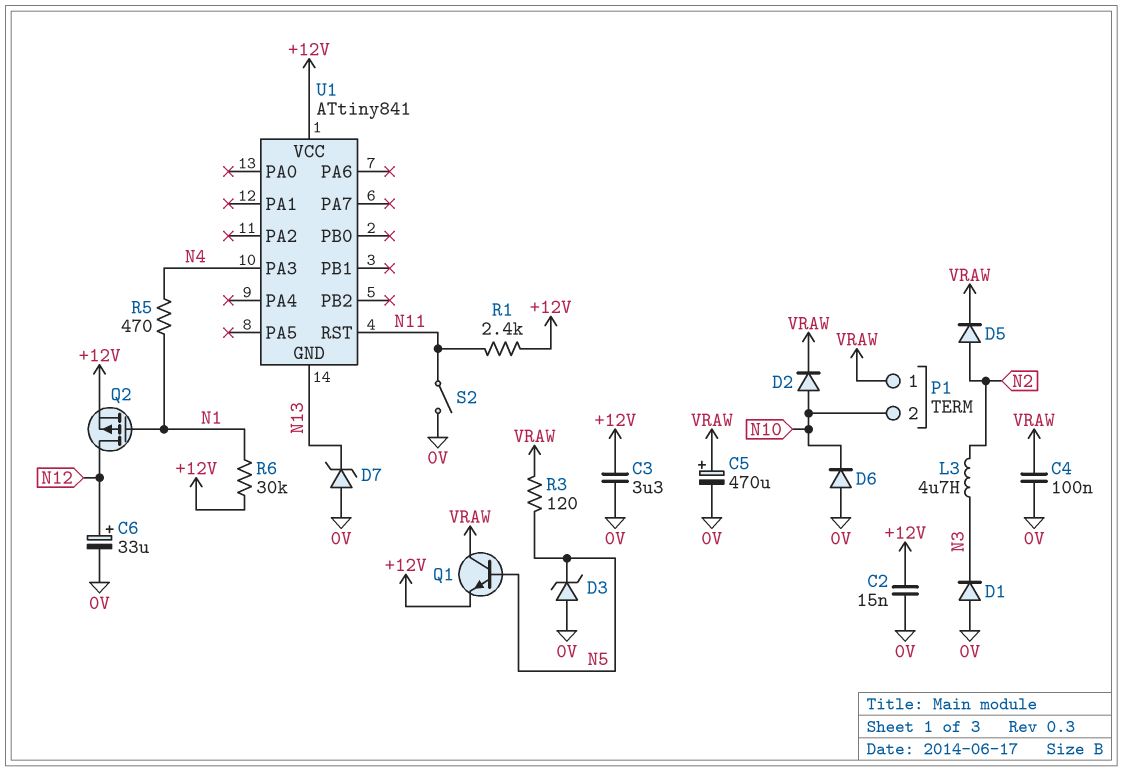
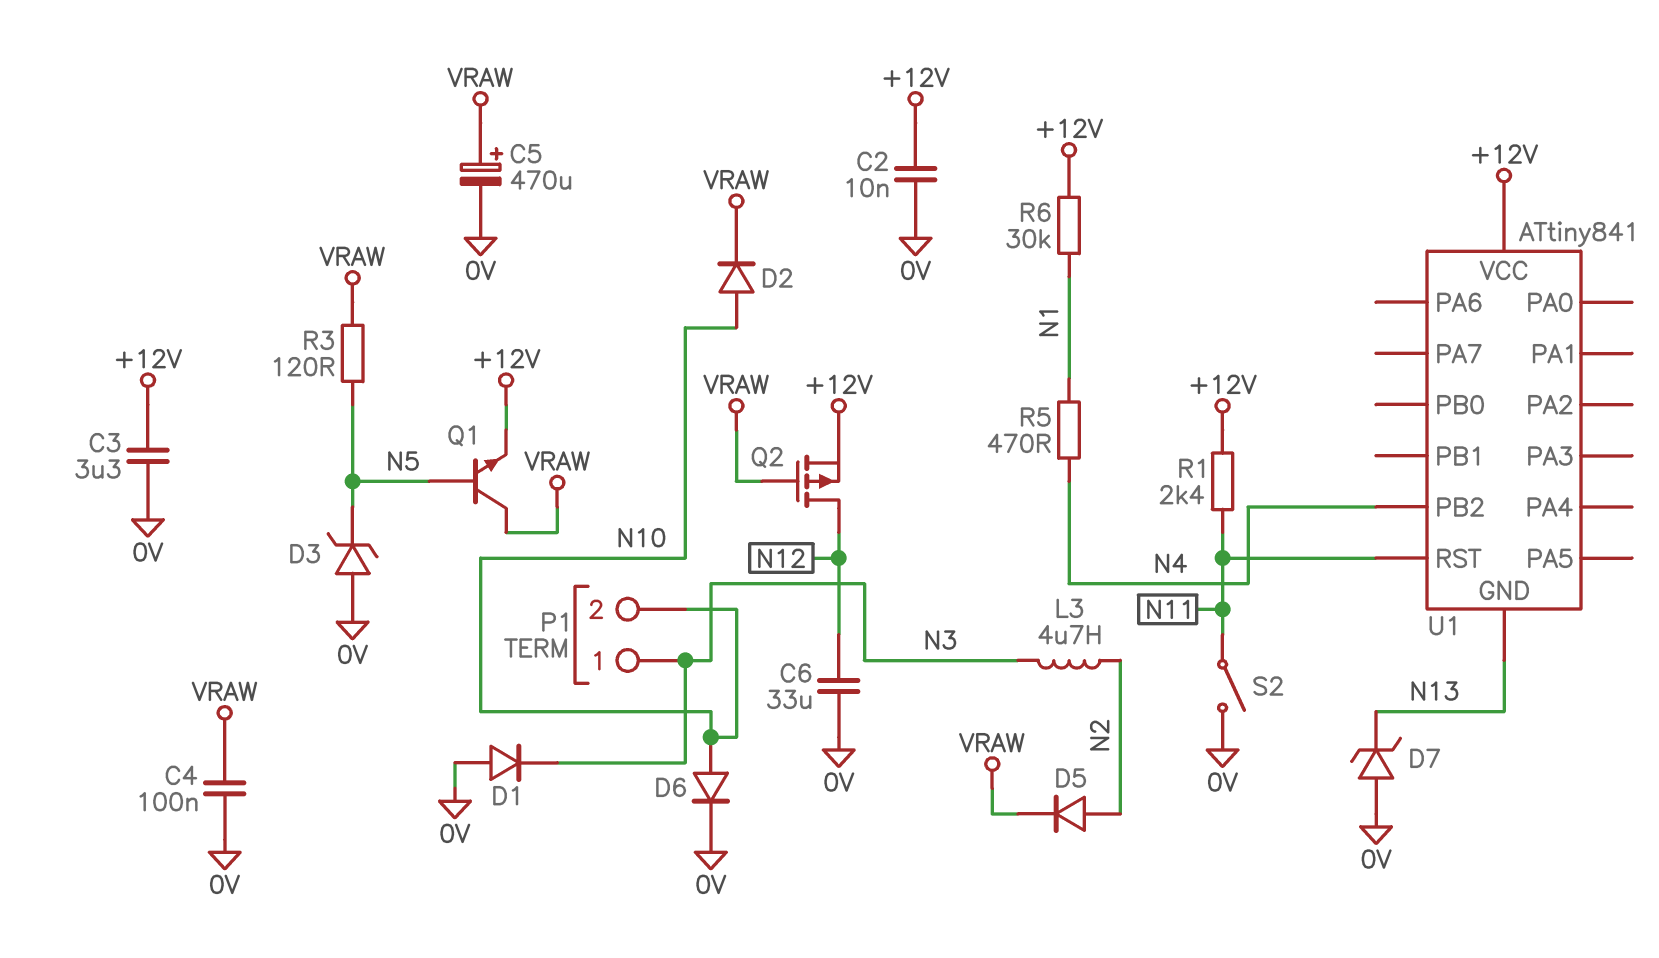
C2: 15nF (+12V, 0V) -> 10nF (+12V, 0V)
C6: 33uF (plus N12, minus 0V) -> 33uF (0V, N12)
D6: diode (A 0V, K N10) -> diode (A N10, K 0V)
P1 pin 1: VRAW -> N3
Q2: PMOS (G N1, D N12, S +12V) -> PMOS (G VRAW, D N12, S +12V)
U1 pin PA3: N4 -> none
U1 pin PB2: none -> N4

